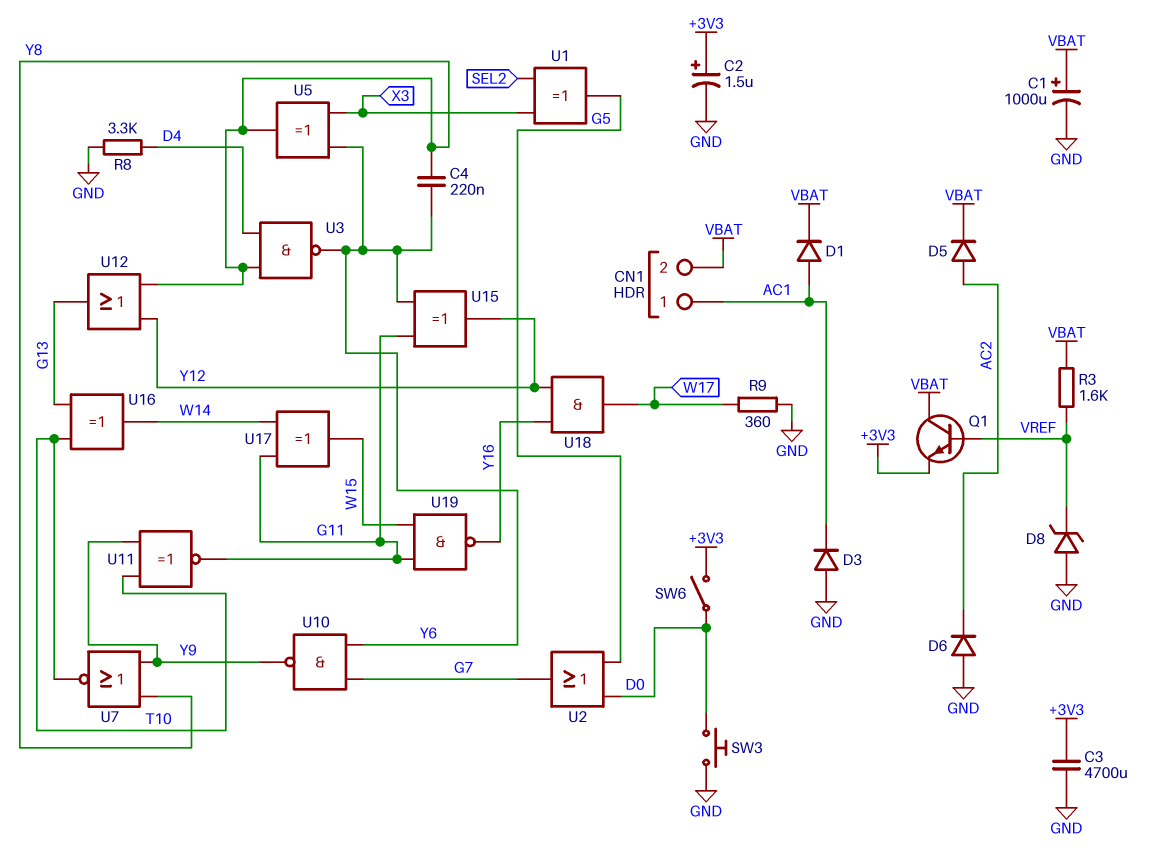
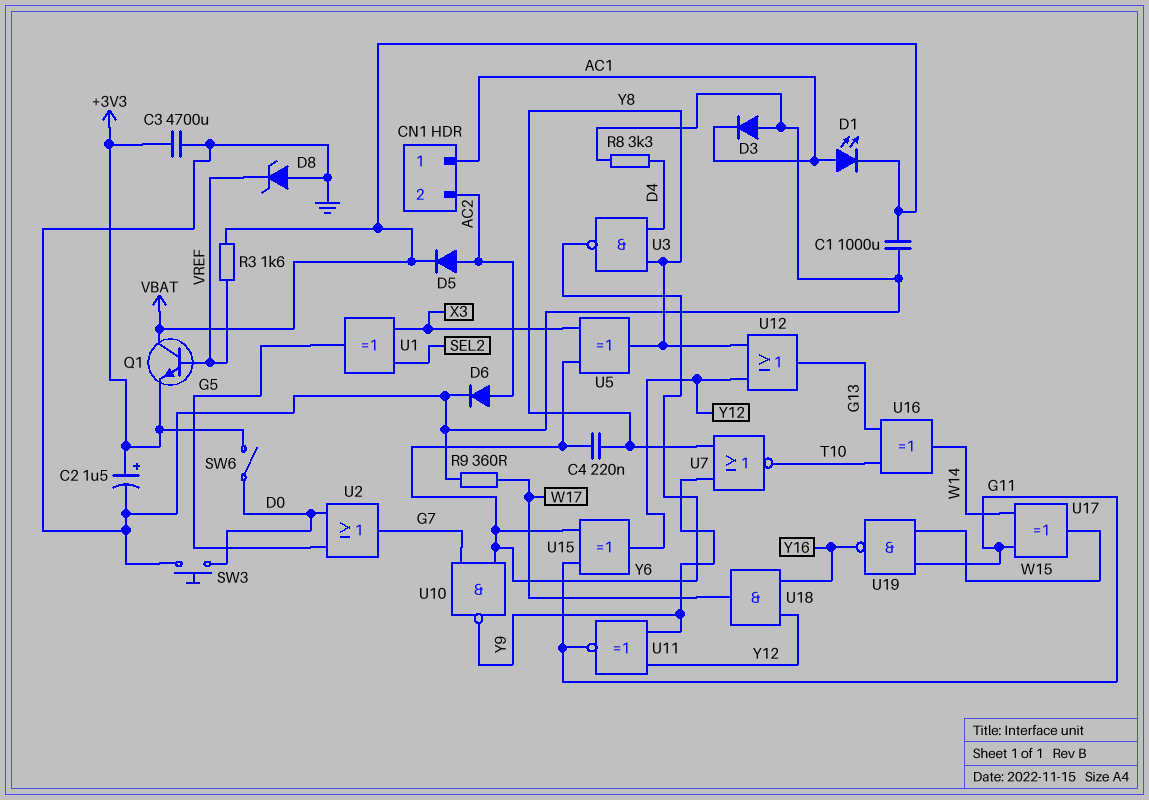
C1: 1000uF (plus VBAT, minus GND) -> 1000uF (GND, VBAT)
CN1 pin 2: VBAT -> AC2
D1: diode (A AC1, K VBAT) -> LED (A AC1, K VBAT)
D6: diode (A GND, K AC2) -> diode (A AC2, K GND)
U11: XNOR (in T10, in Y9, out G11) -> XNOR (in Y9, in Y12, out G11)

